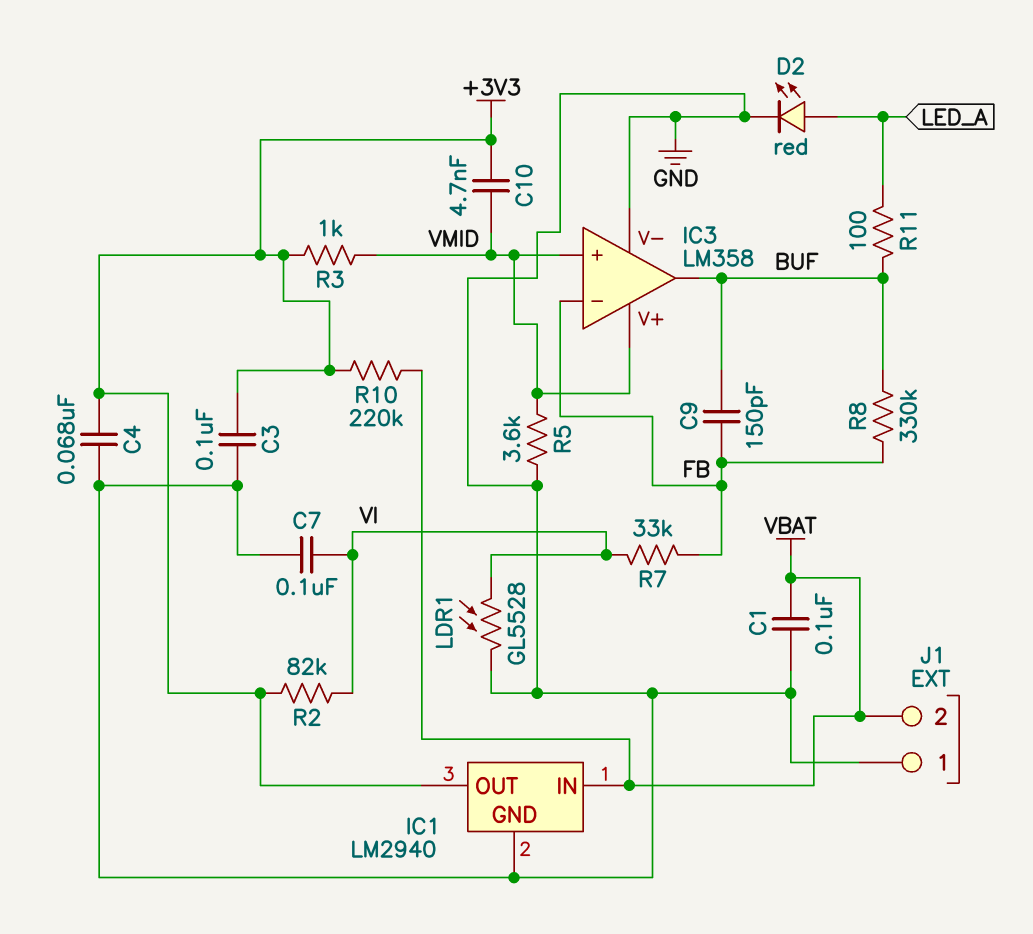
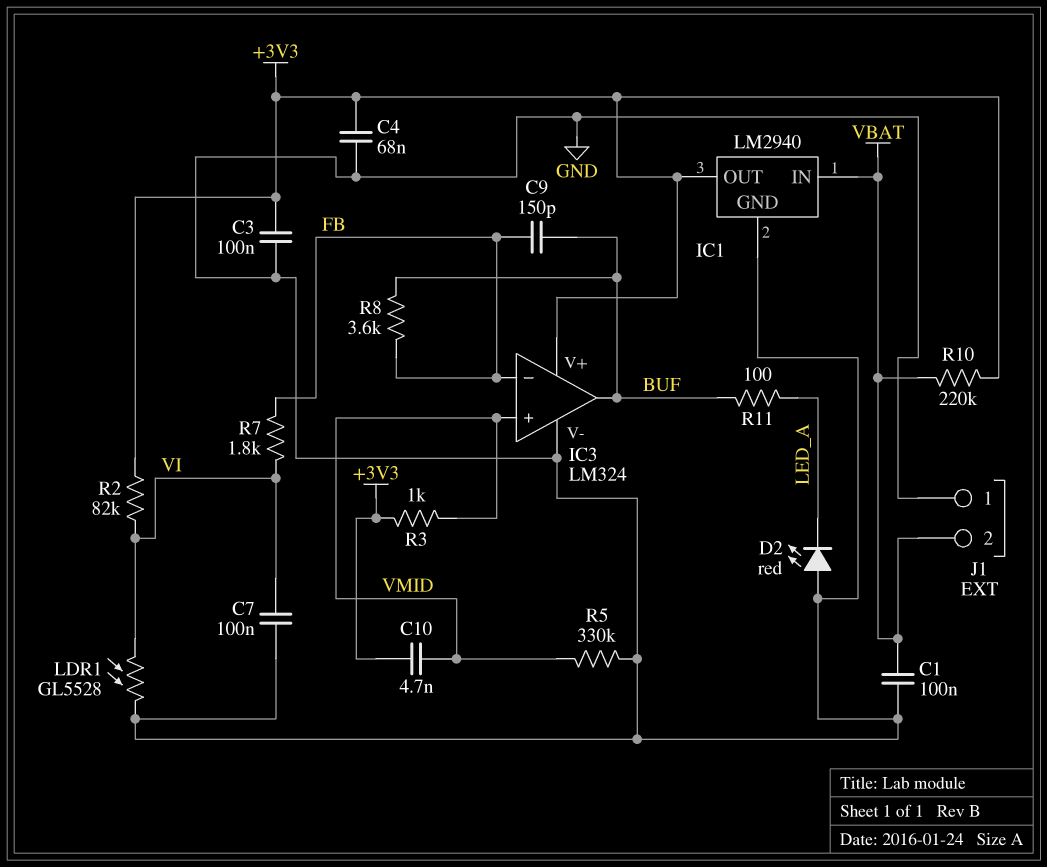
D2: LED red (A LED_A, K GND) -> LED red (A GND, K LED_A)
IC3: LM358 -> LM324
IC3 pin V+: VMID -> +3V3
R5: 3.6k (GND, VMID) -> 330k (GND, VMID)
R7: 33k (FB, VI) -> 1.8k (FB, VI)
R8: 330k (BUF, FB) -> 3.6k (BUF, FB)

